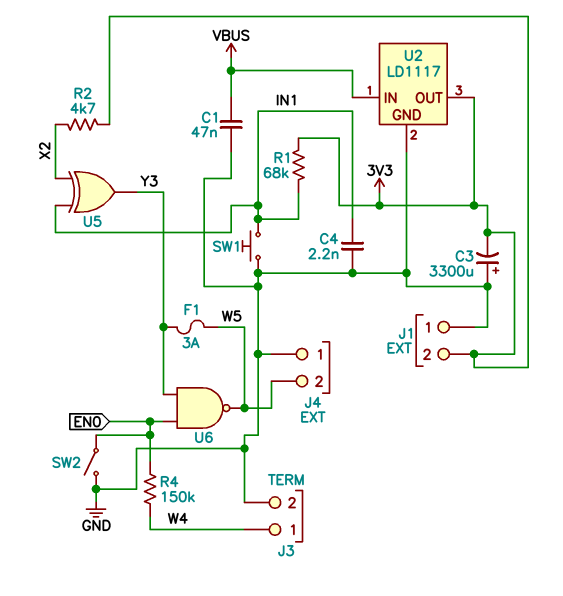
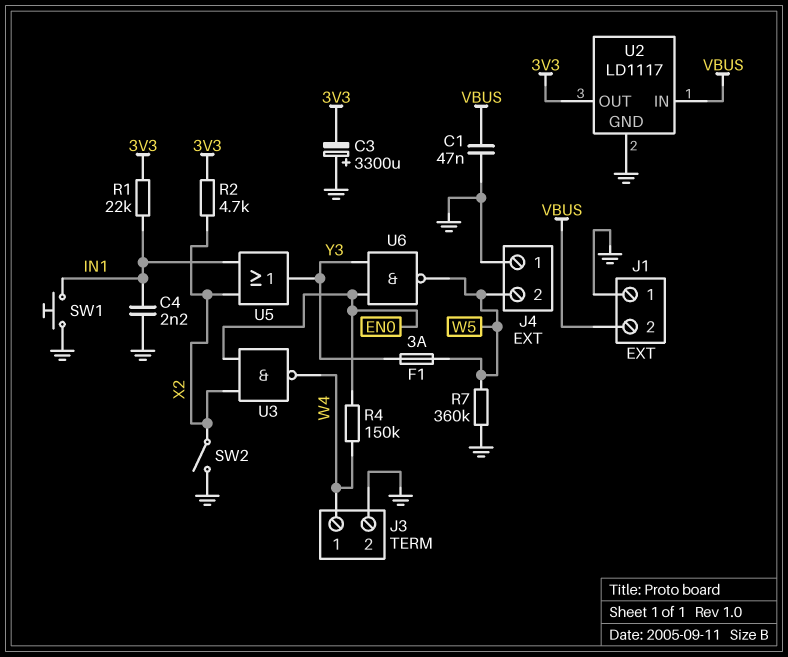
J1 pin 2: 3V3 -> VBUS
R1: 68k (3V3, IN1) -> 22k (3V3, IN1)
R7: none -> 360k (GND, W5)
SW2: switch (EN0, GND) -> switch (GND, X2)
U3: none -> NAND (in EN0, in X2, out W4)
U5: XOR (in IN1, in X2, out Y3) -> OR (in IN1, in X2, out Y3)

